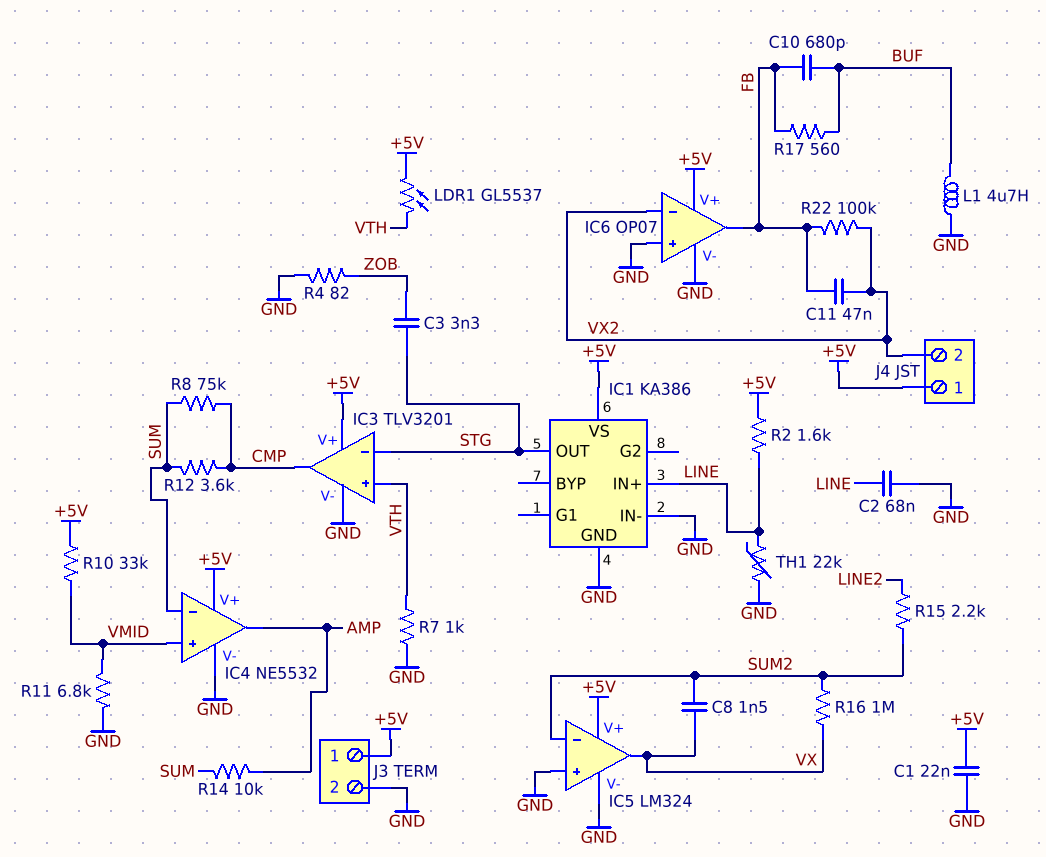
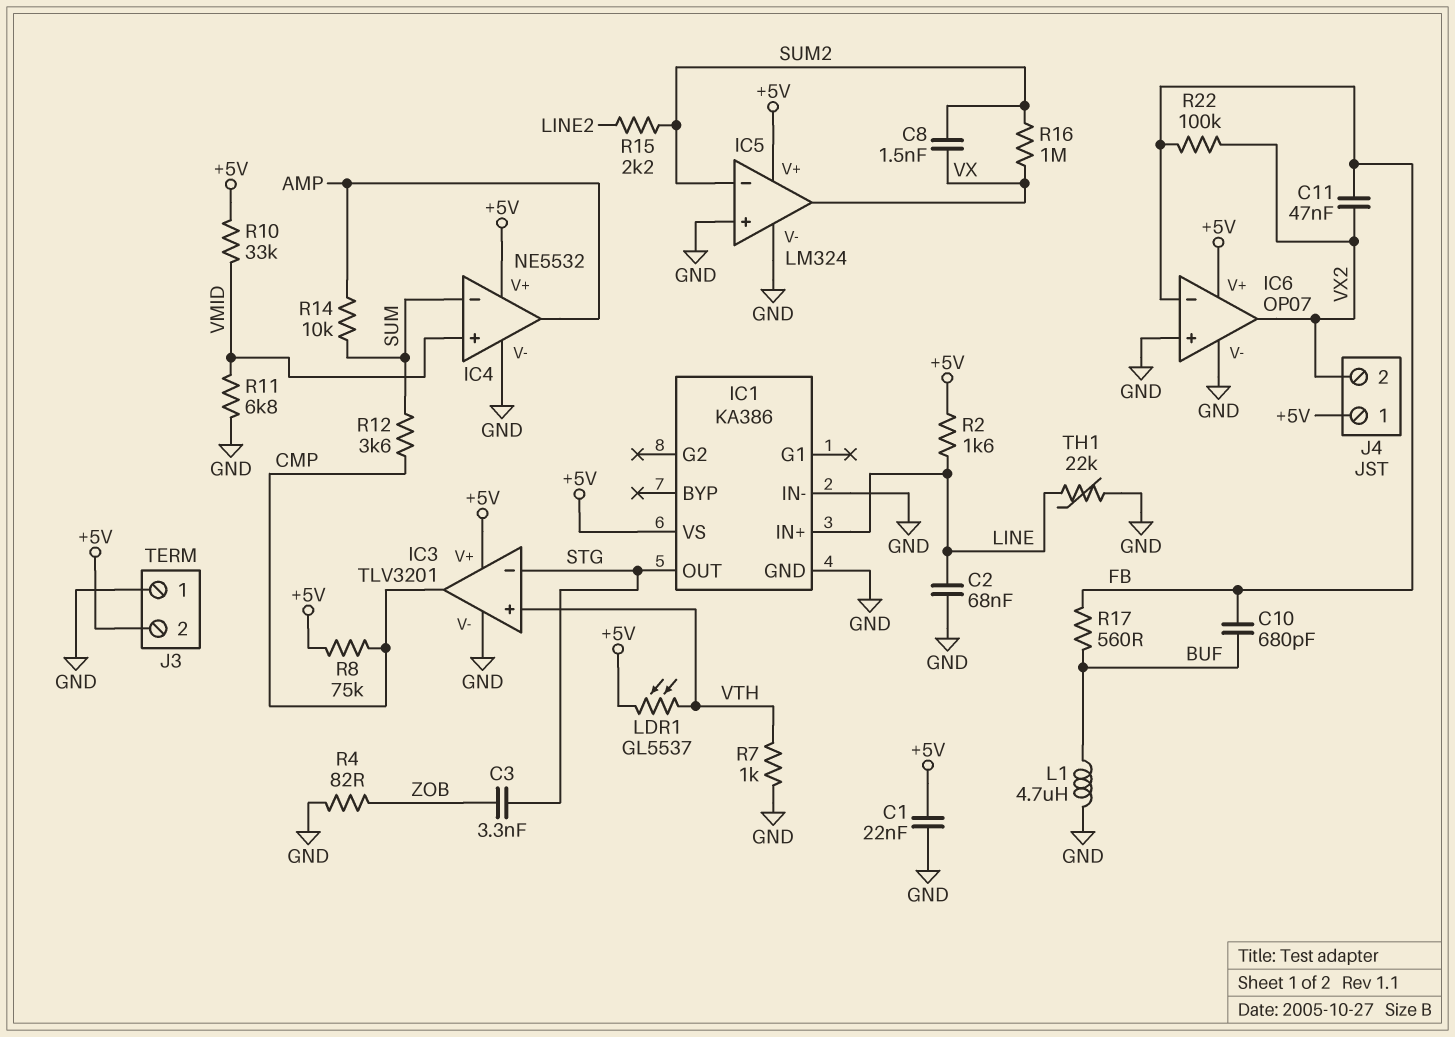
IC6 pin in-: VX2 -> FB
IC6 pin out: FB -> VX2
J3 pin 1: +5V -> GND
J3 pin 2: GND -> +5V
R8: 75k (CMP, SUM) -> 75k (+5V, CMP)

